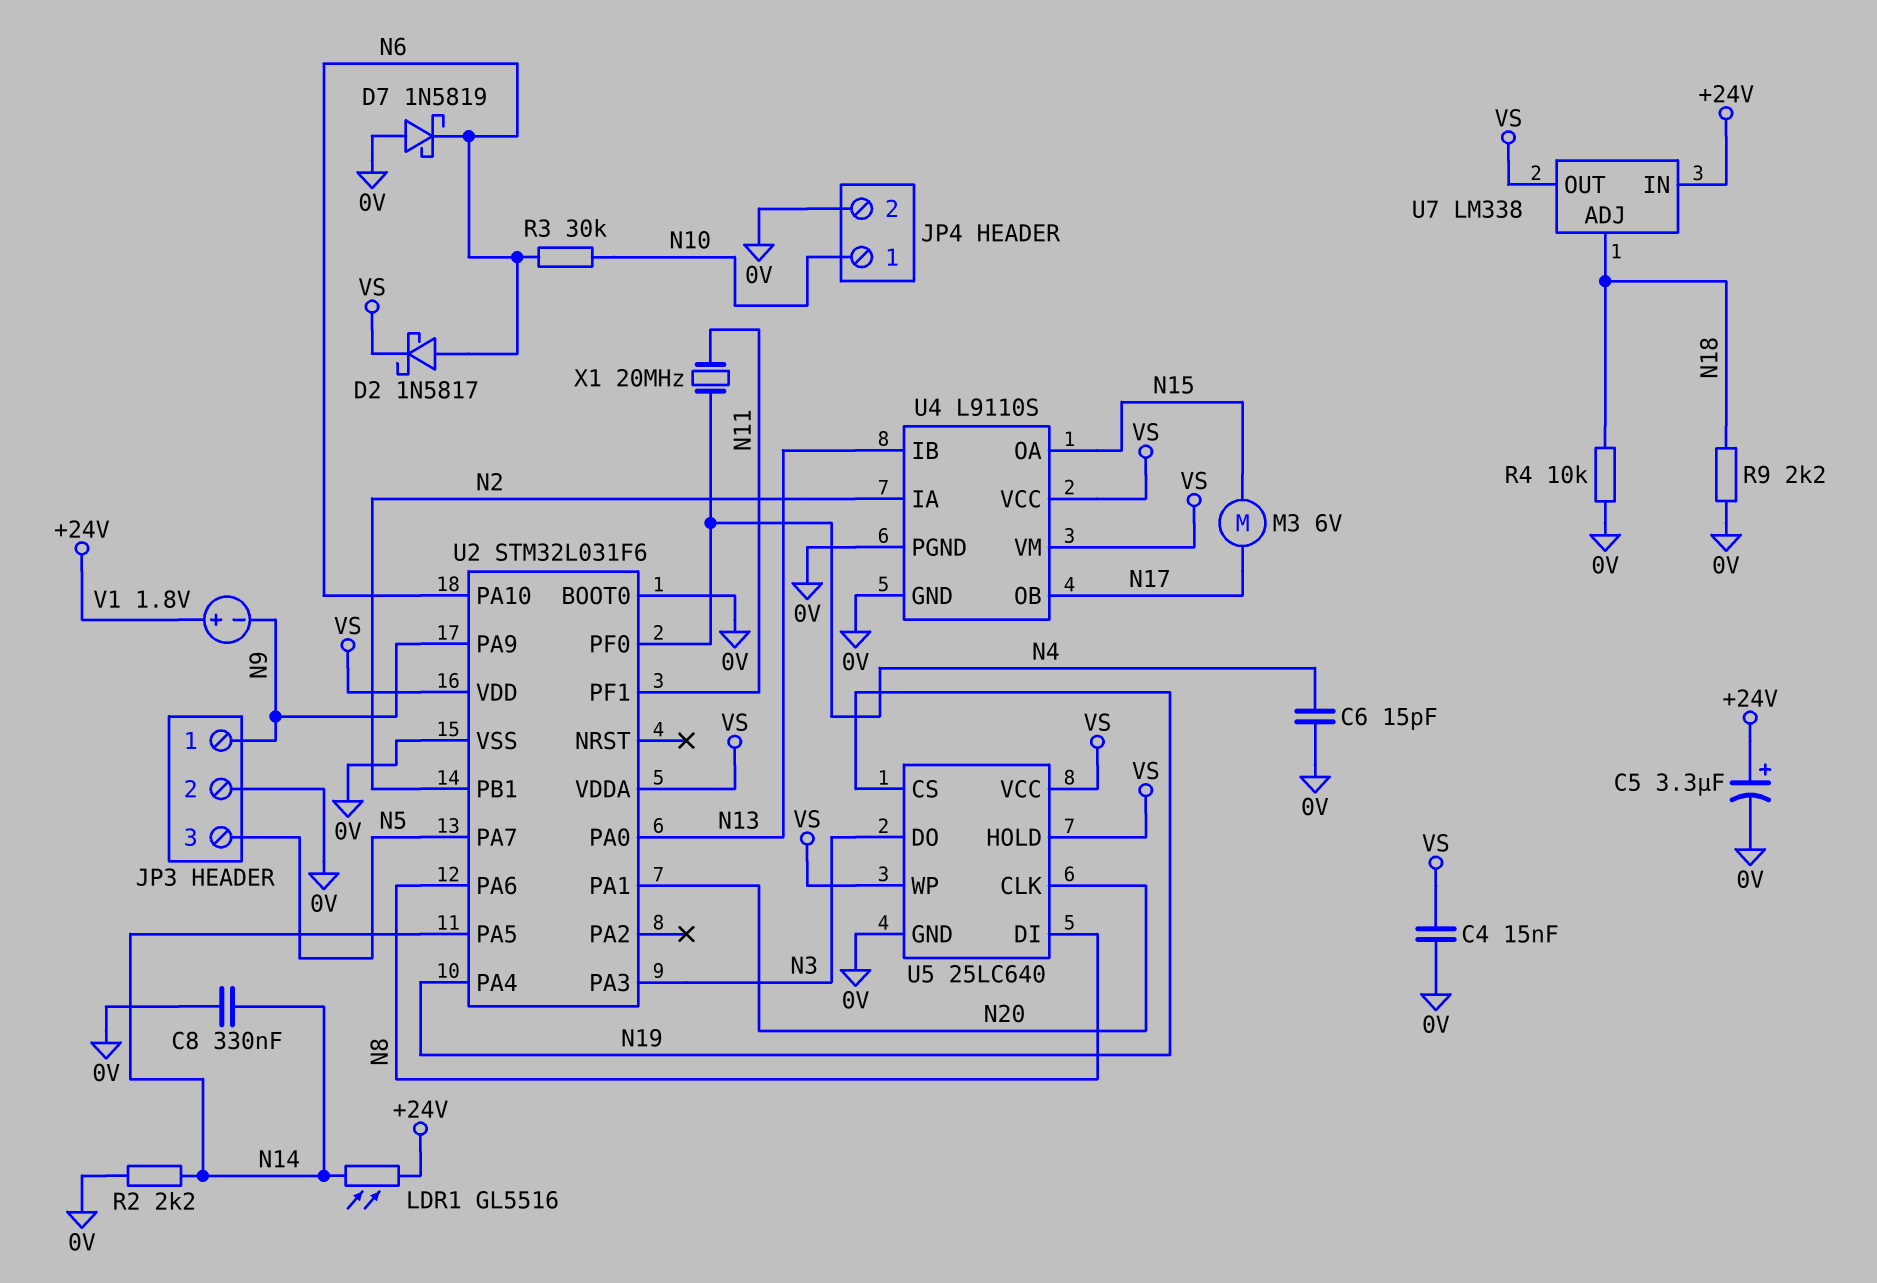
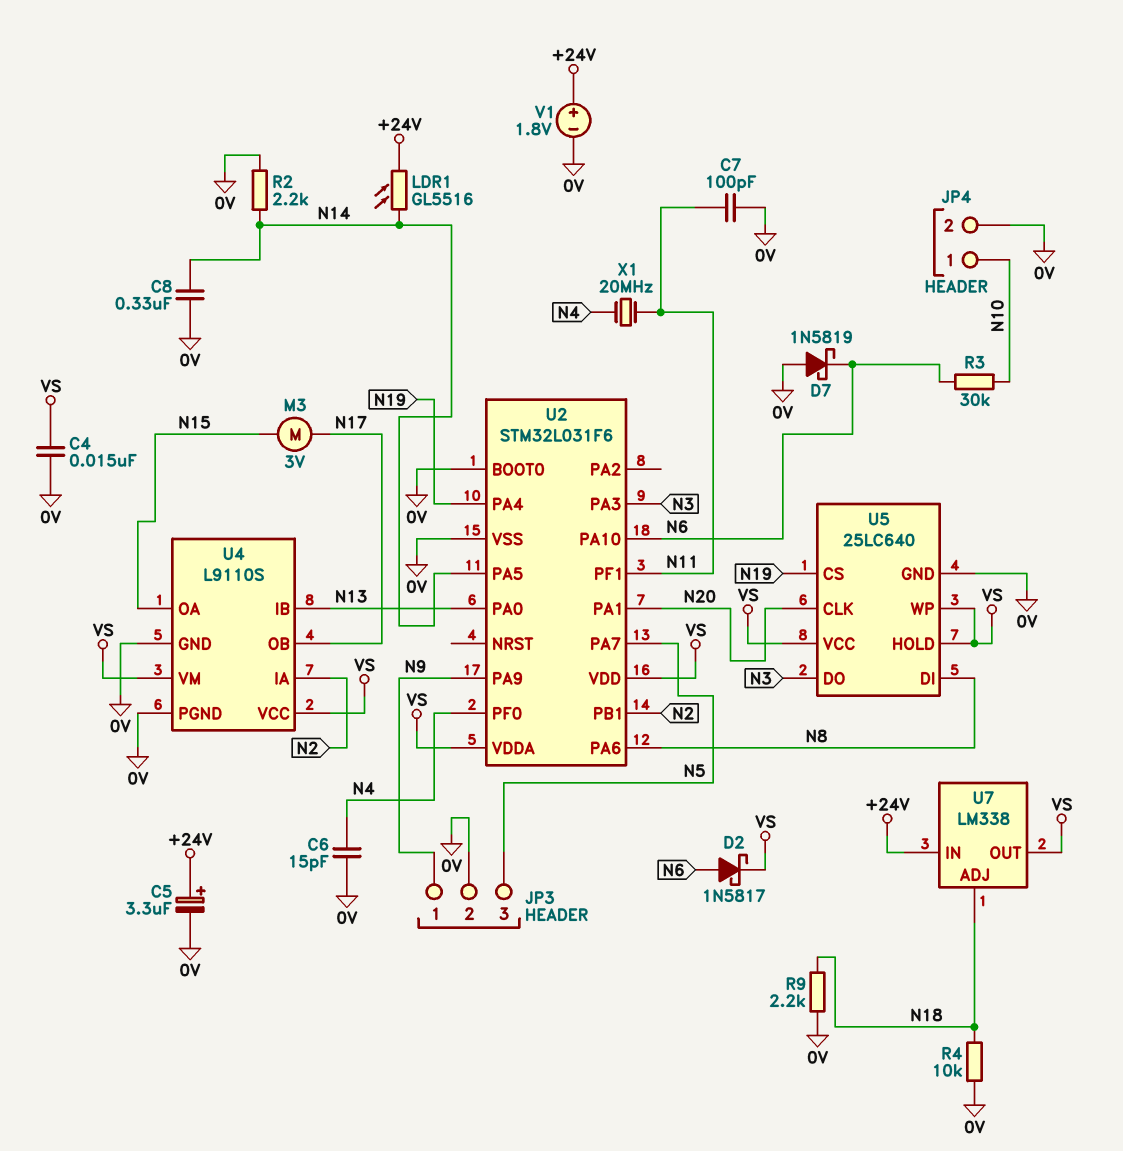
C7: none -> 100pF (0V, N11)
M3: motor 6V (N15, N17) -> motor 3V (N15, N17)
V1: 1.8V (plus +24V, minus N9) -> 1.8V (plus +24V, minus 0V)

